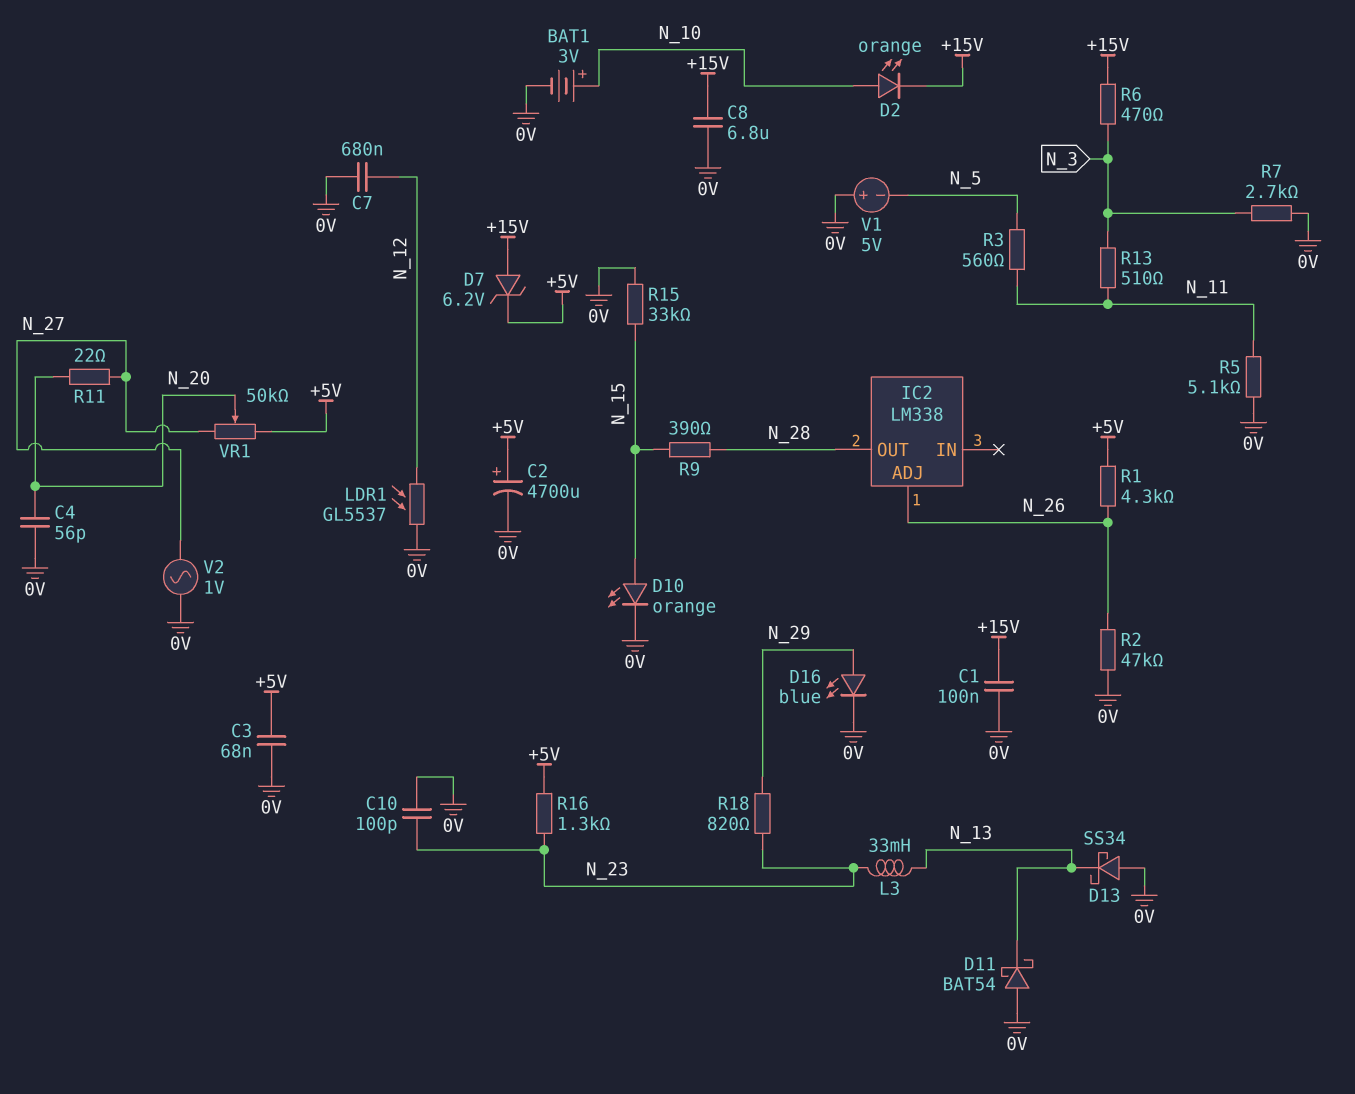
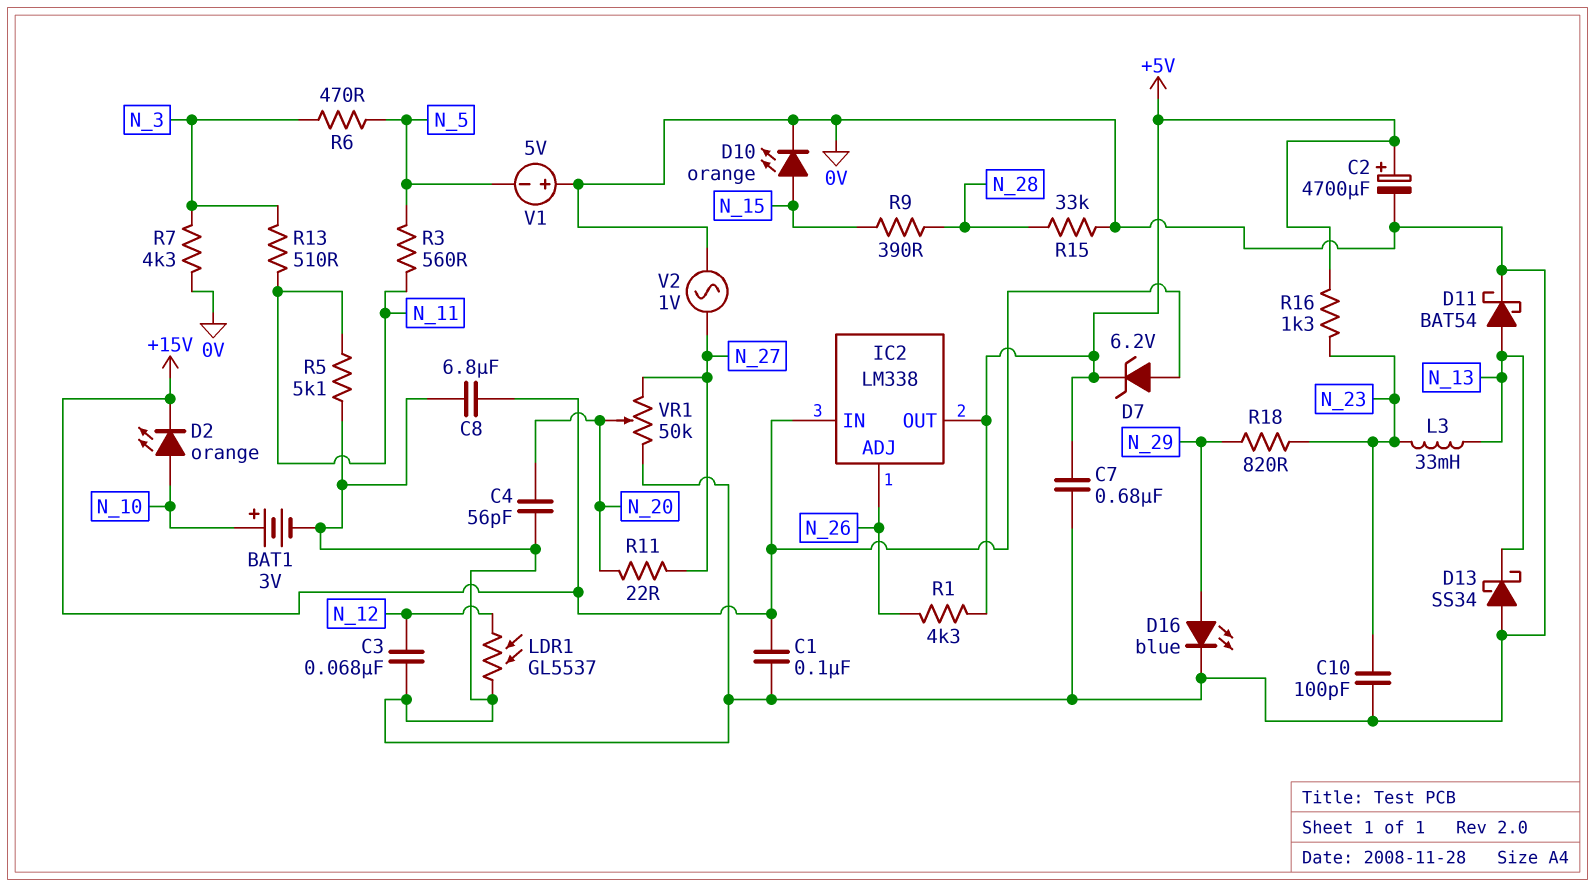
C3: 68nF (+5V, 0V) -> 68nF (0V, N_12)
C7: 680nF (0V, N_12) -> 680nF (+5V, 0V)
D11: schottky BAT54 (A 0V, K N_13) -> schottky BAT54 (A N_13, K 0V)
IC2 pin IN: none -> +15V
IC2 pin OUT: N_28 -> +5V
R2: 47k (0V, N_26) -> none
R6: 470 (+15V, N_3) -> 470 (N_3, N_5)
R7: 2.7k (0V, N_3) -> 4.3k (0V, N_3)
R15: 33k (0V, N_15) -> 33k (0V, N_28)
VR1: 50k (+5V, N_27, wiper N_20) -> 50k (0V, N_27, wiper N_20)

